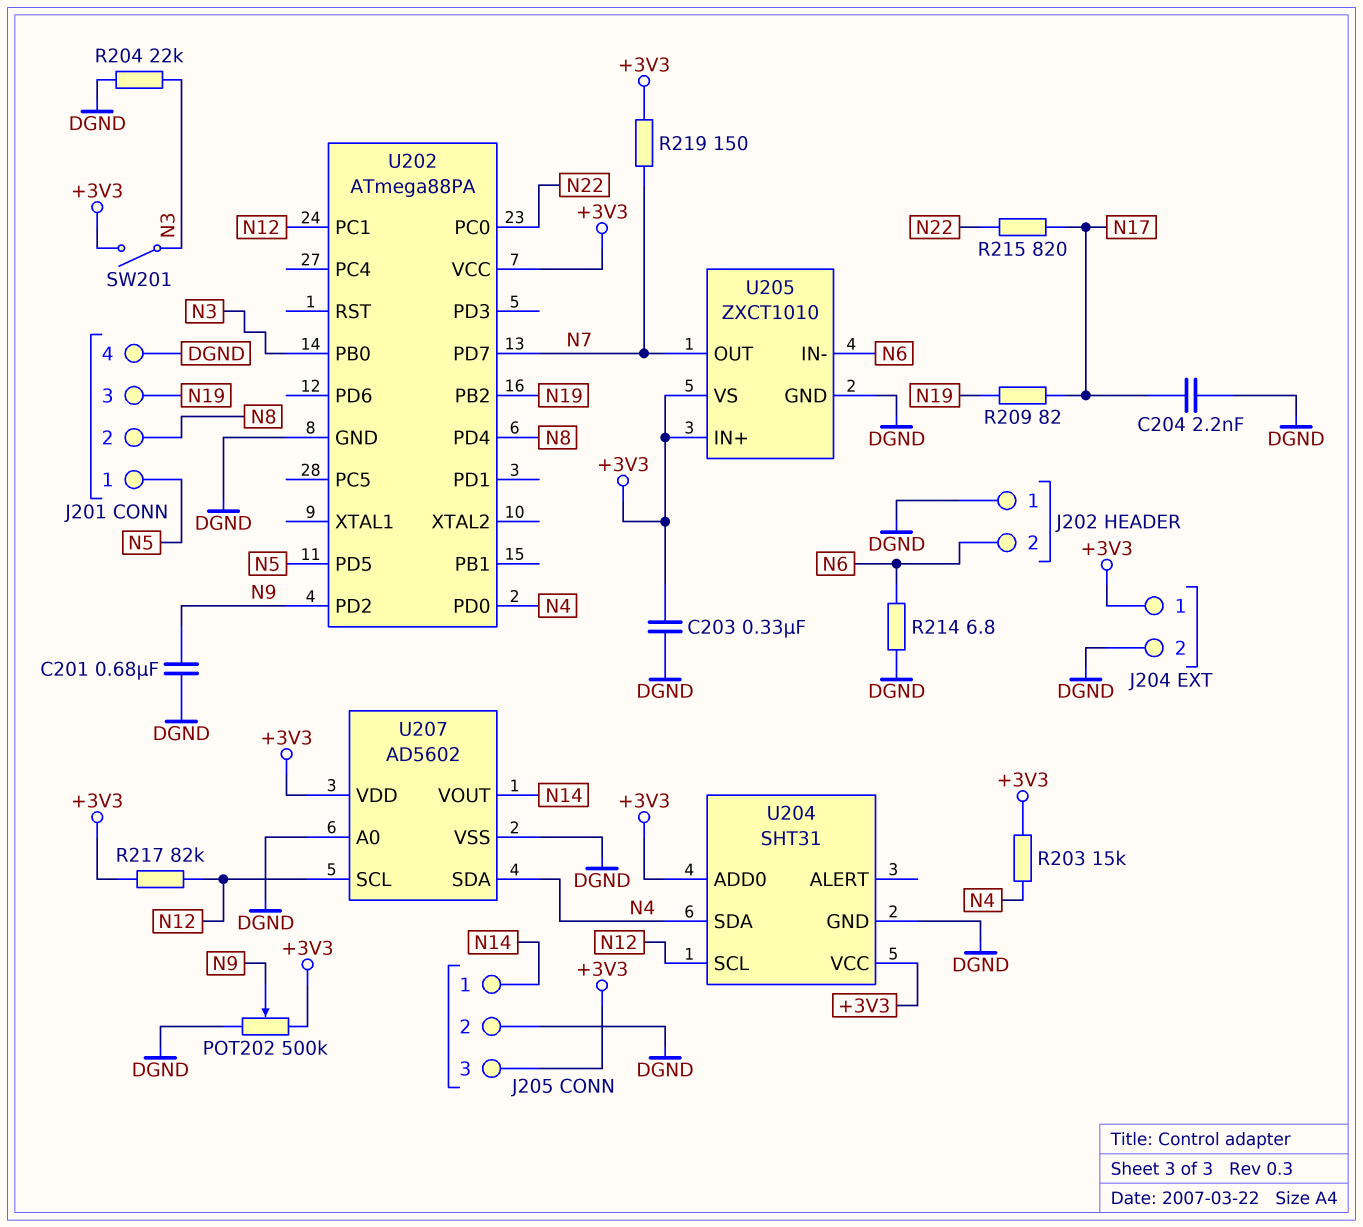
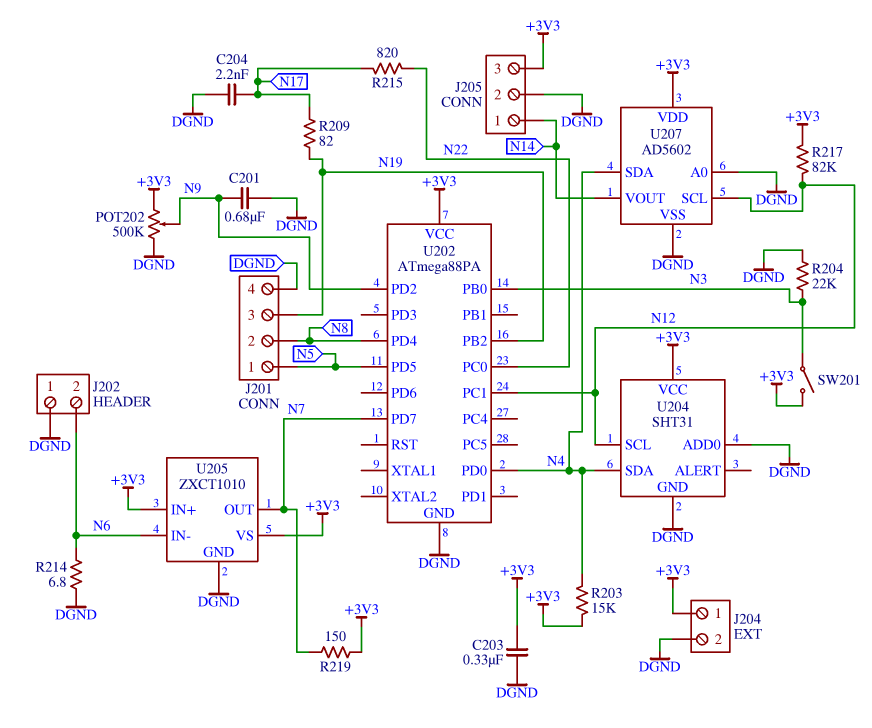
U204 pin ADD0: +3V3 -> DGND

